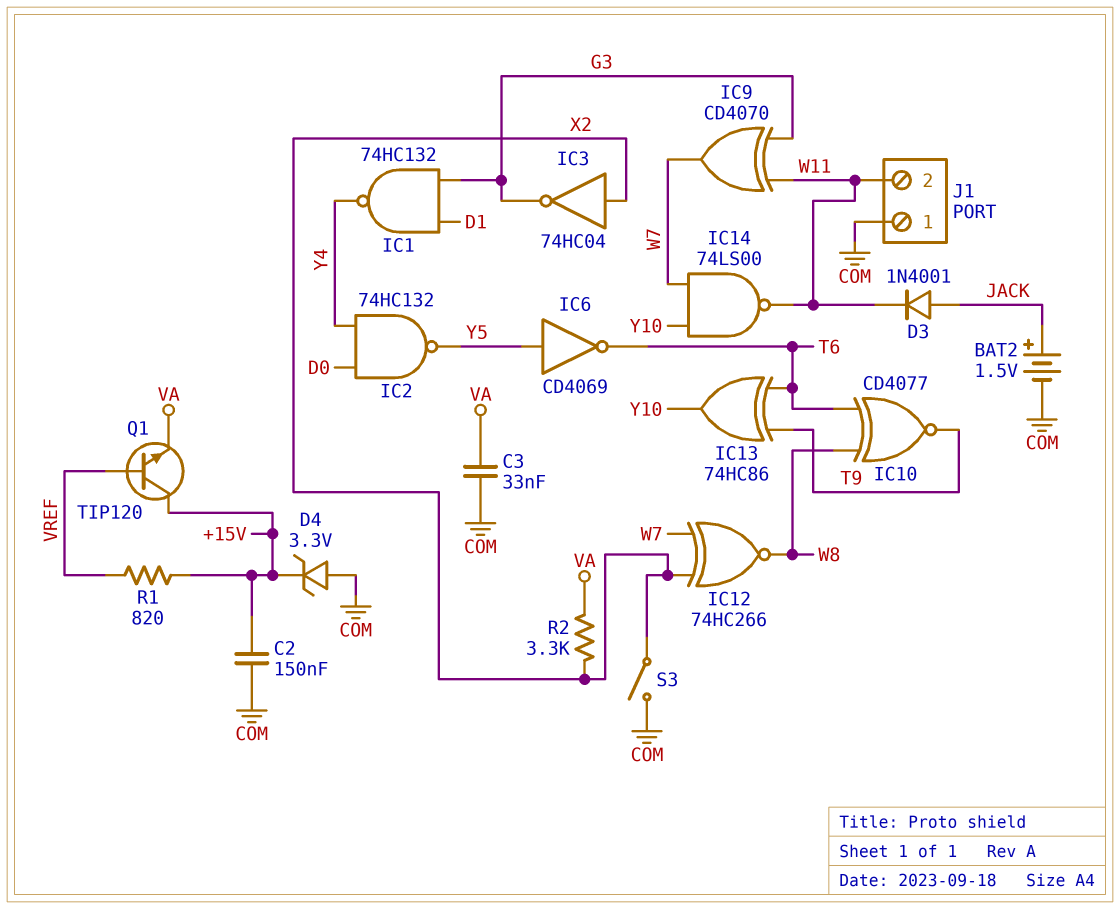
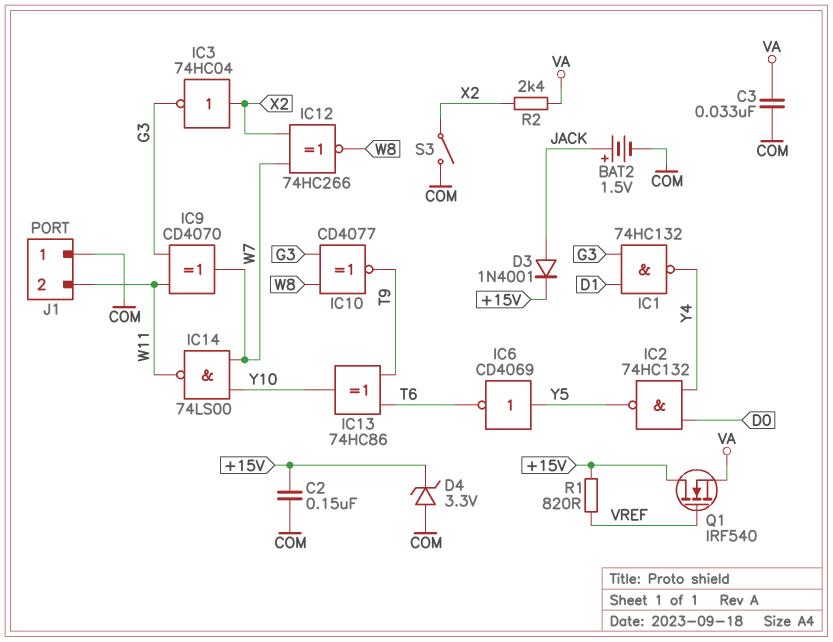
D3: diode 1N4001 (A JACK, K W11) -> diode 1N4001 (A JACK, K +15V)
IC10: XNOR CD4077 (in T6, in W8, out T9) -> XNOR CD4077 (in G3, in W8, out T9)
Q1: NPN TIP120 (B VREF, C +15V, E VA) -> NMOS IRF540 (G VREF, D +15V, S VA)
R2: 3.3k (VA, X2) -> 2.4k (VA, X2)

